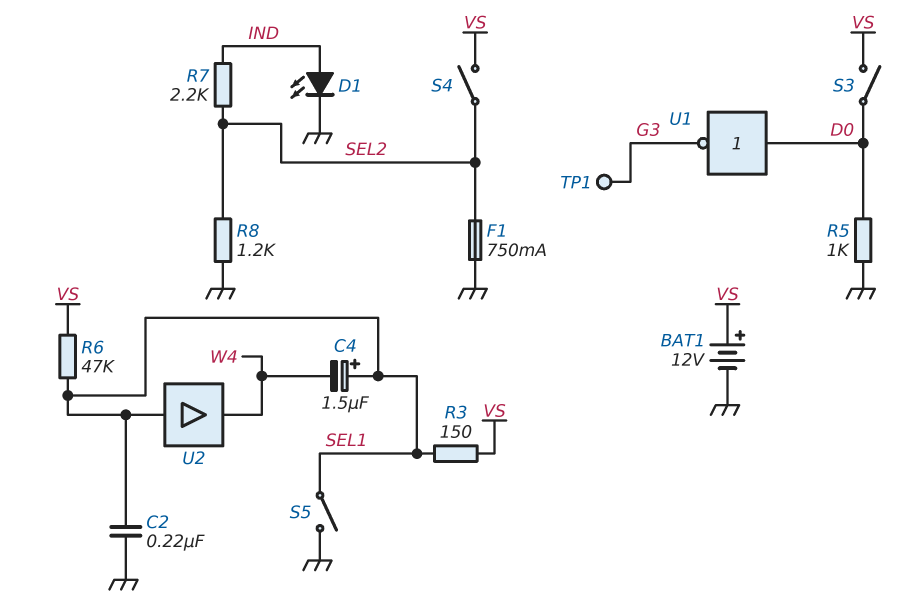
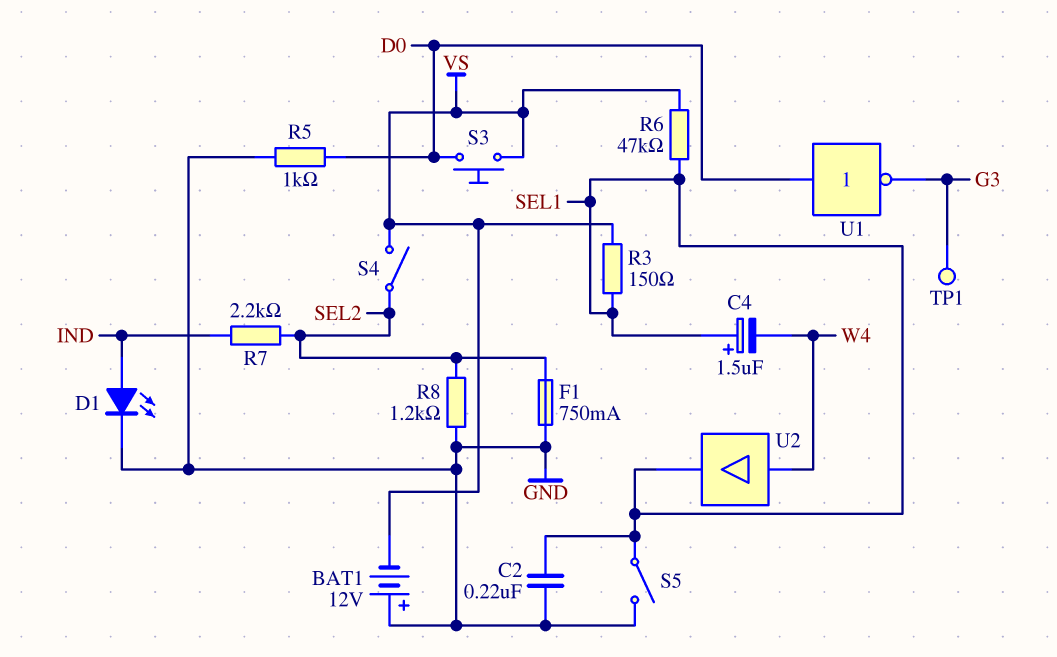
BAT1: 12V (plus VS, minus GND) -> 12V (plus GND, minus VS)
S3: switch (D0, VS) -> button (D0, VS)
U2: buffer (in SEL1, out W4) -> buffer (in W4, out SEL1)

